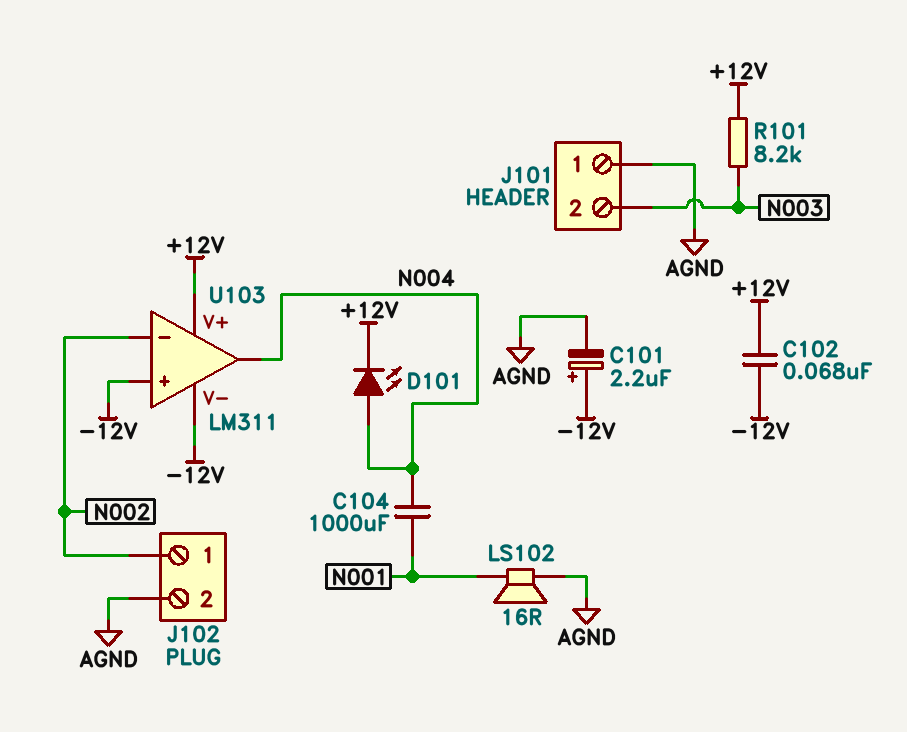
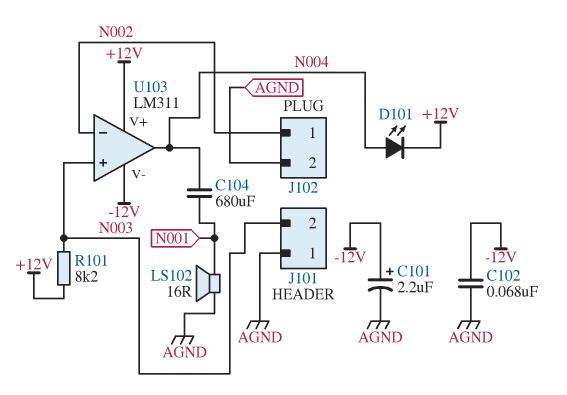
C102: 68nF (+12V, -12V) -> 68nF (-12V, AGND)
C104: 1000uF (N001, N004) -> 680uF (N001, N004)
U103 pin in+: -12V -> N003

